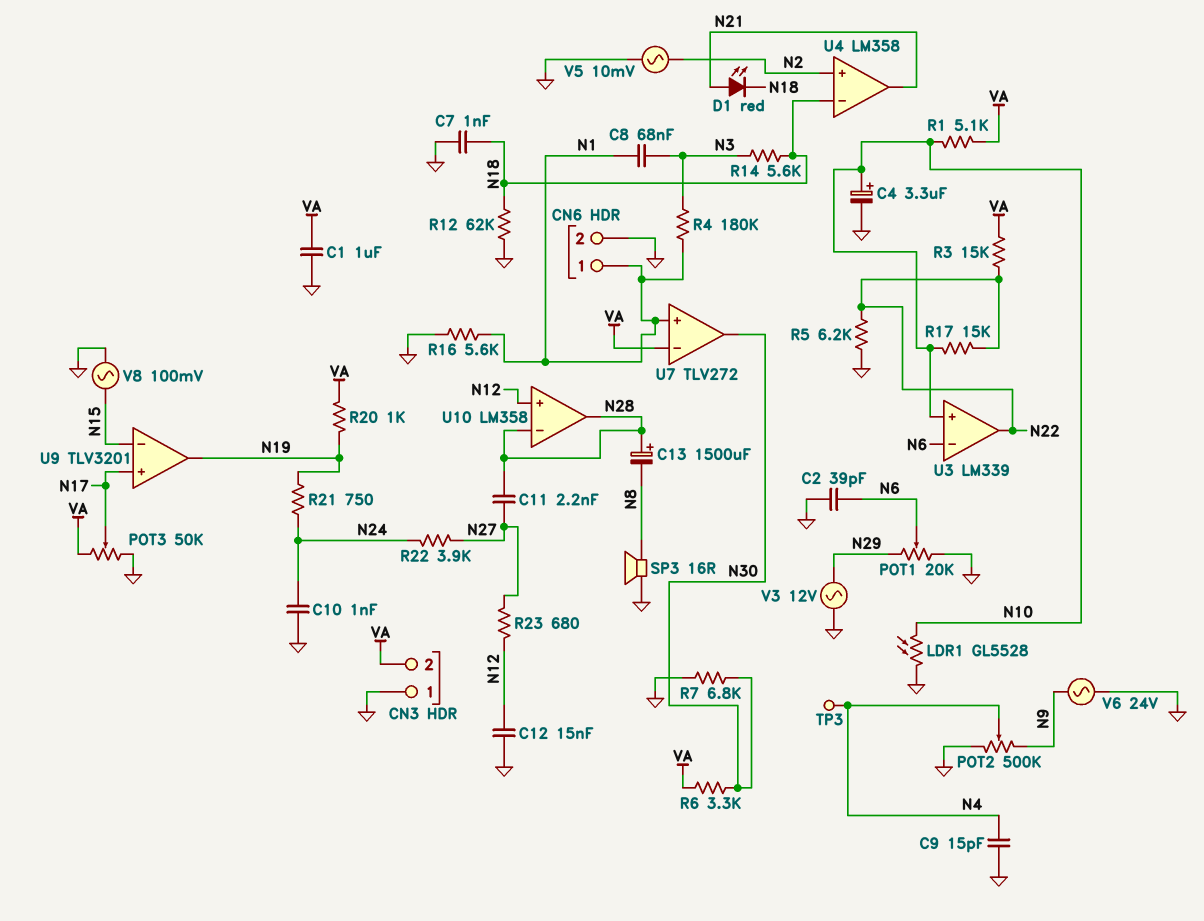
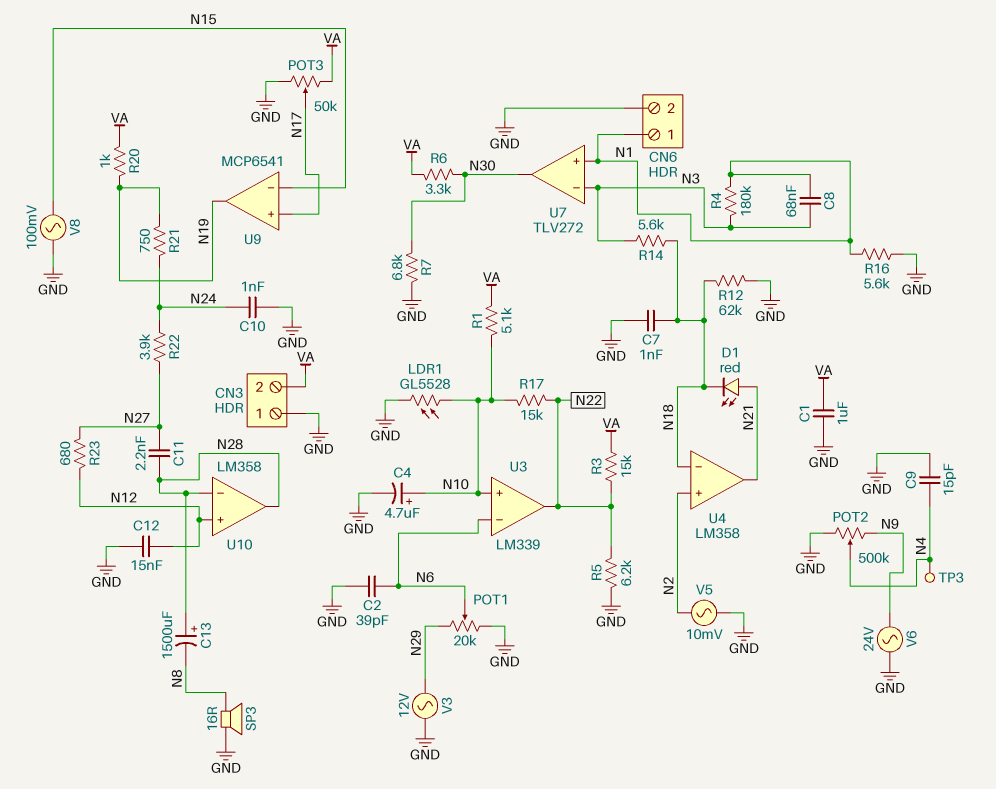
C4: 3.3uF (plus N10, minus GND) -> 4.7uF (plus N10, minus GND)
U7 pin in-: VA -> N3
U9: TLV3201 -> MCP6541

